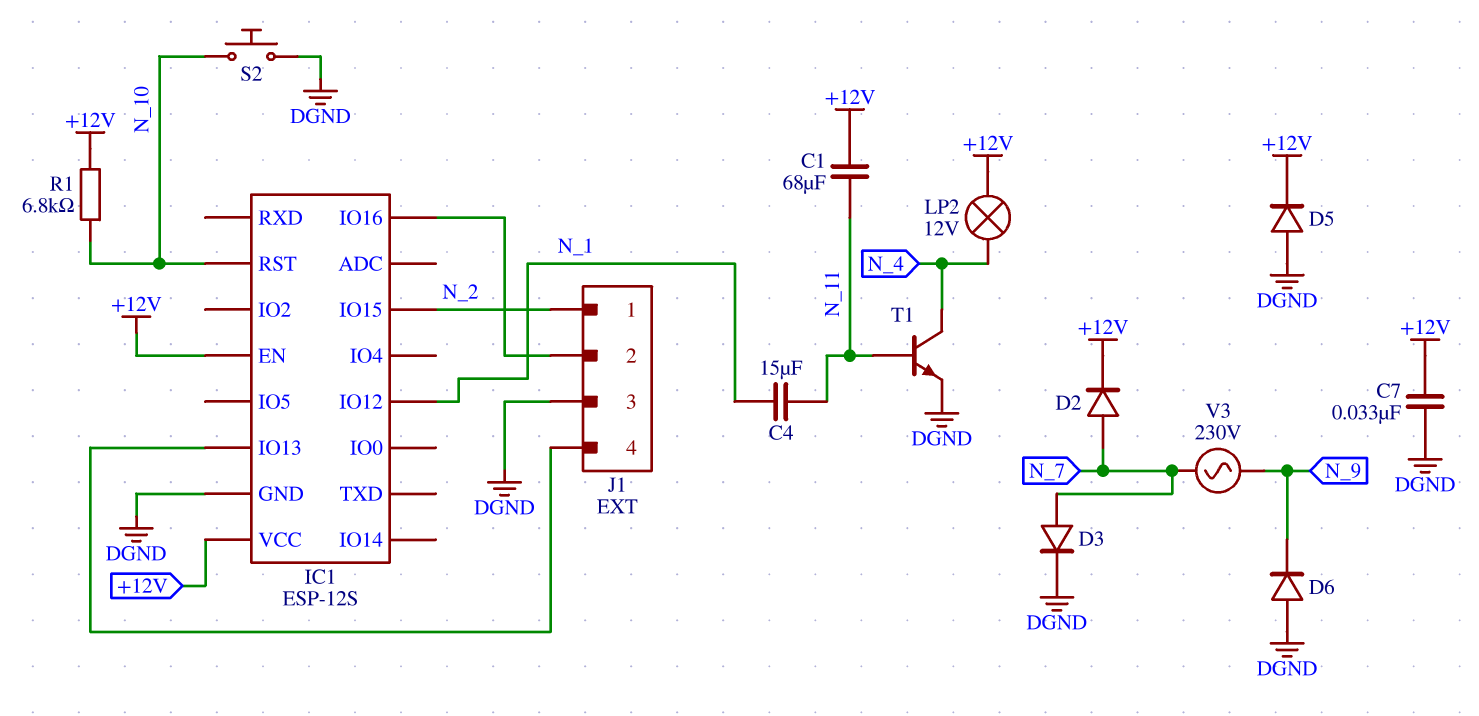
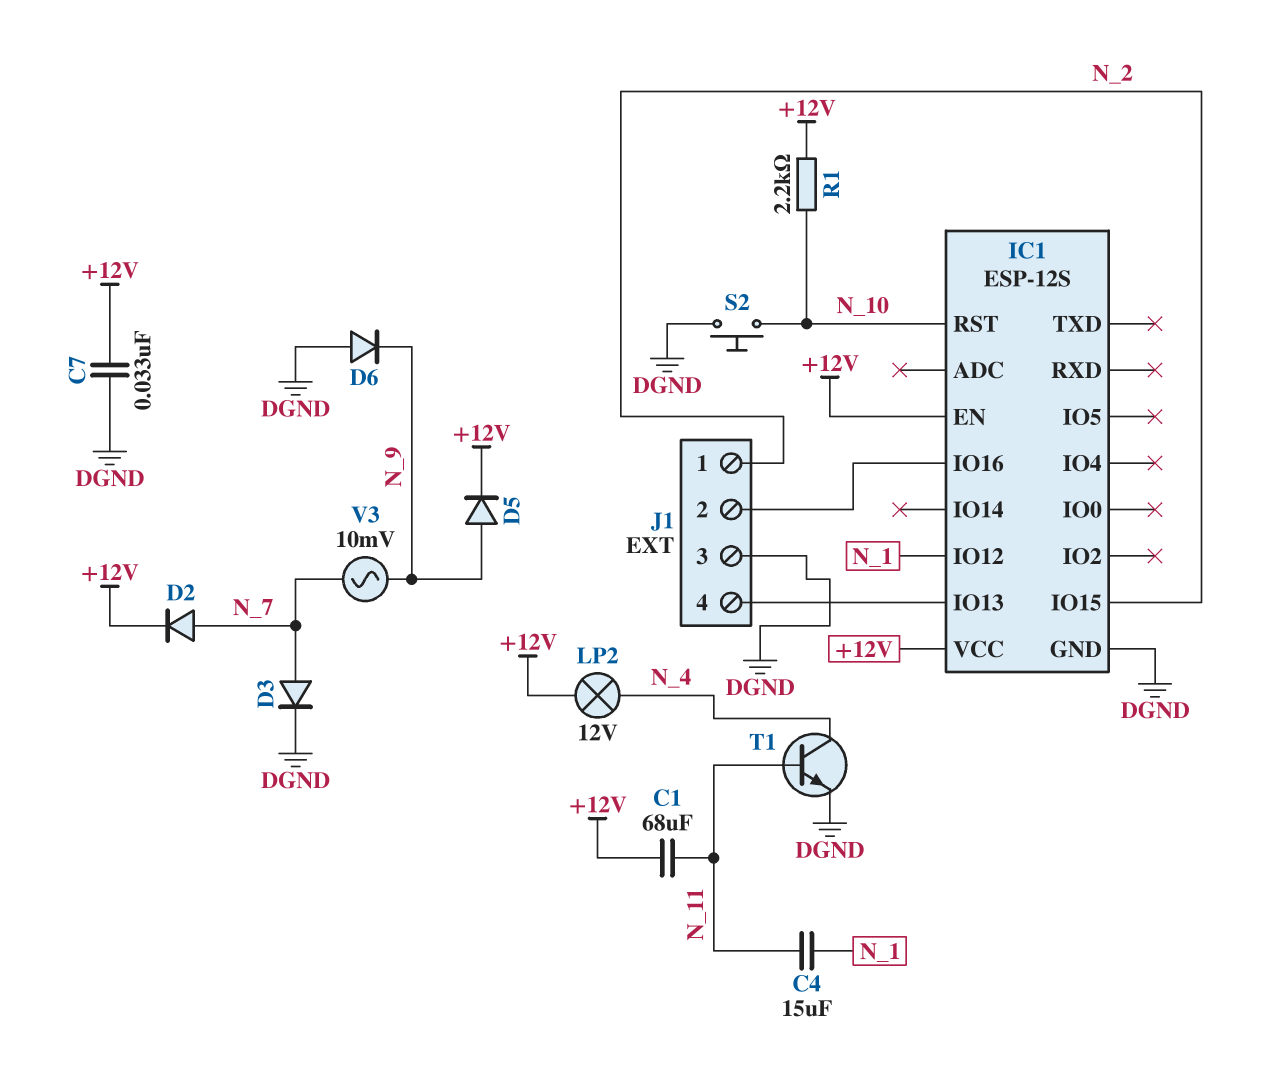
D5: diode (A DGND, K +12V) -> diode (A N_9, K +12V)
R1: 6.8k (+12V, N_10) -> 2.2k (+12V, N_10)
V3: AC 230V (N_7, N_9) -> AC 10mV (N_7, N_9)

